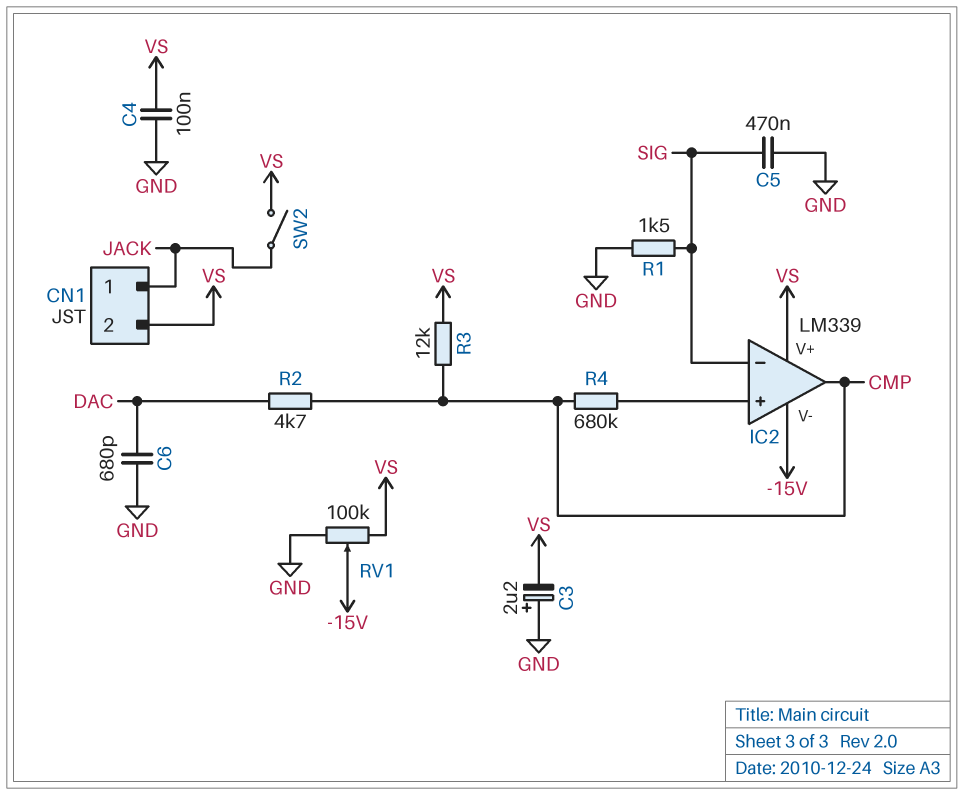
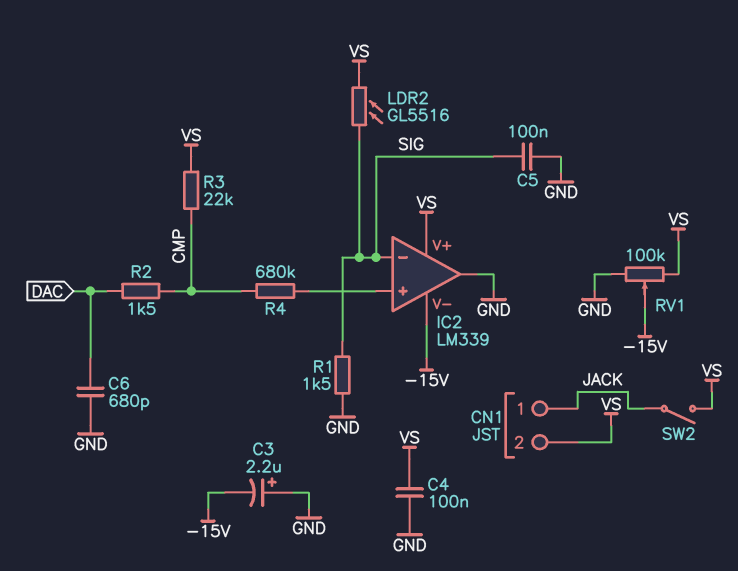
C3: 2.2uF (plus GND, minus VS) -> 2.2uF (plus GND, minus -15V)
C5: 470nF (GND, SIG) -> 100nF (GND, SIG)
IC2 pin out: CMP -> GND
LDR2: none -> GL5516 (SIG, VS)
R2: 4.7k (CMP, DAC) -> 1.5k (CMP, DAC)
R3: 12k (CMP, VS) -> 22k (CMP, VS)

